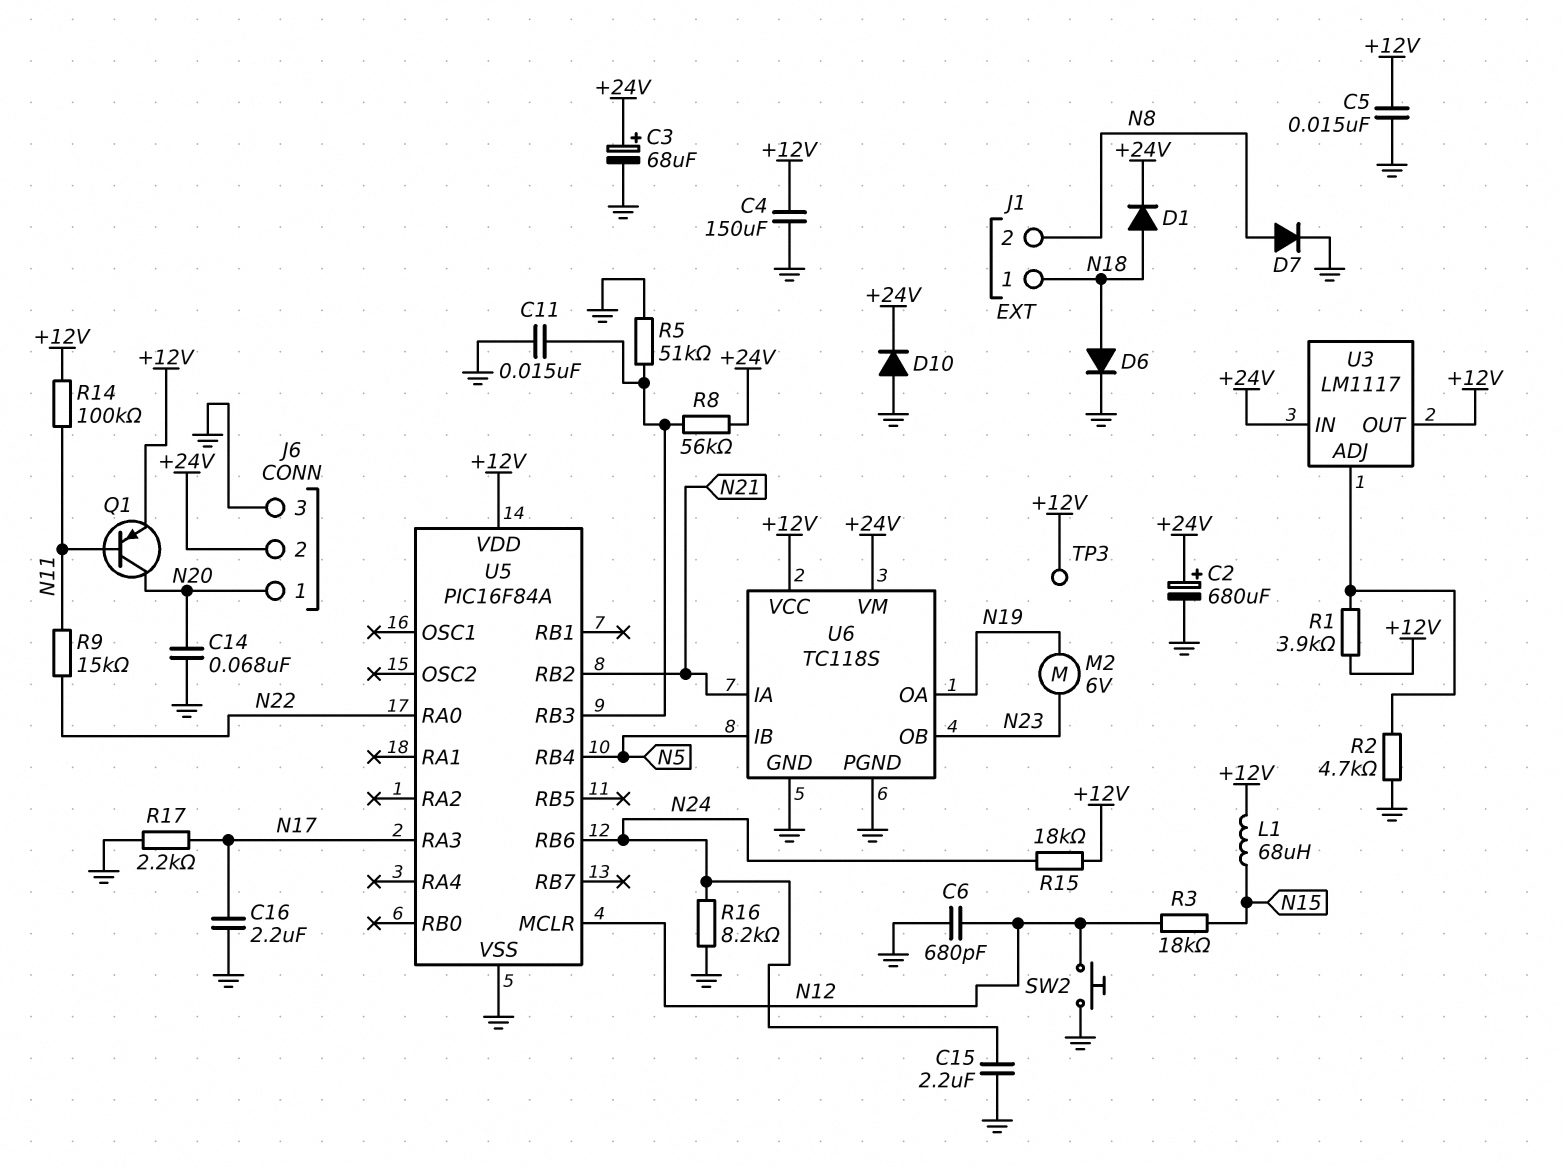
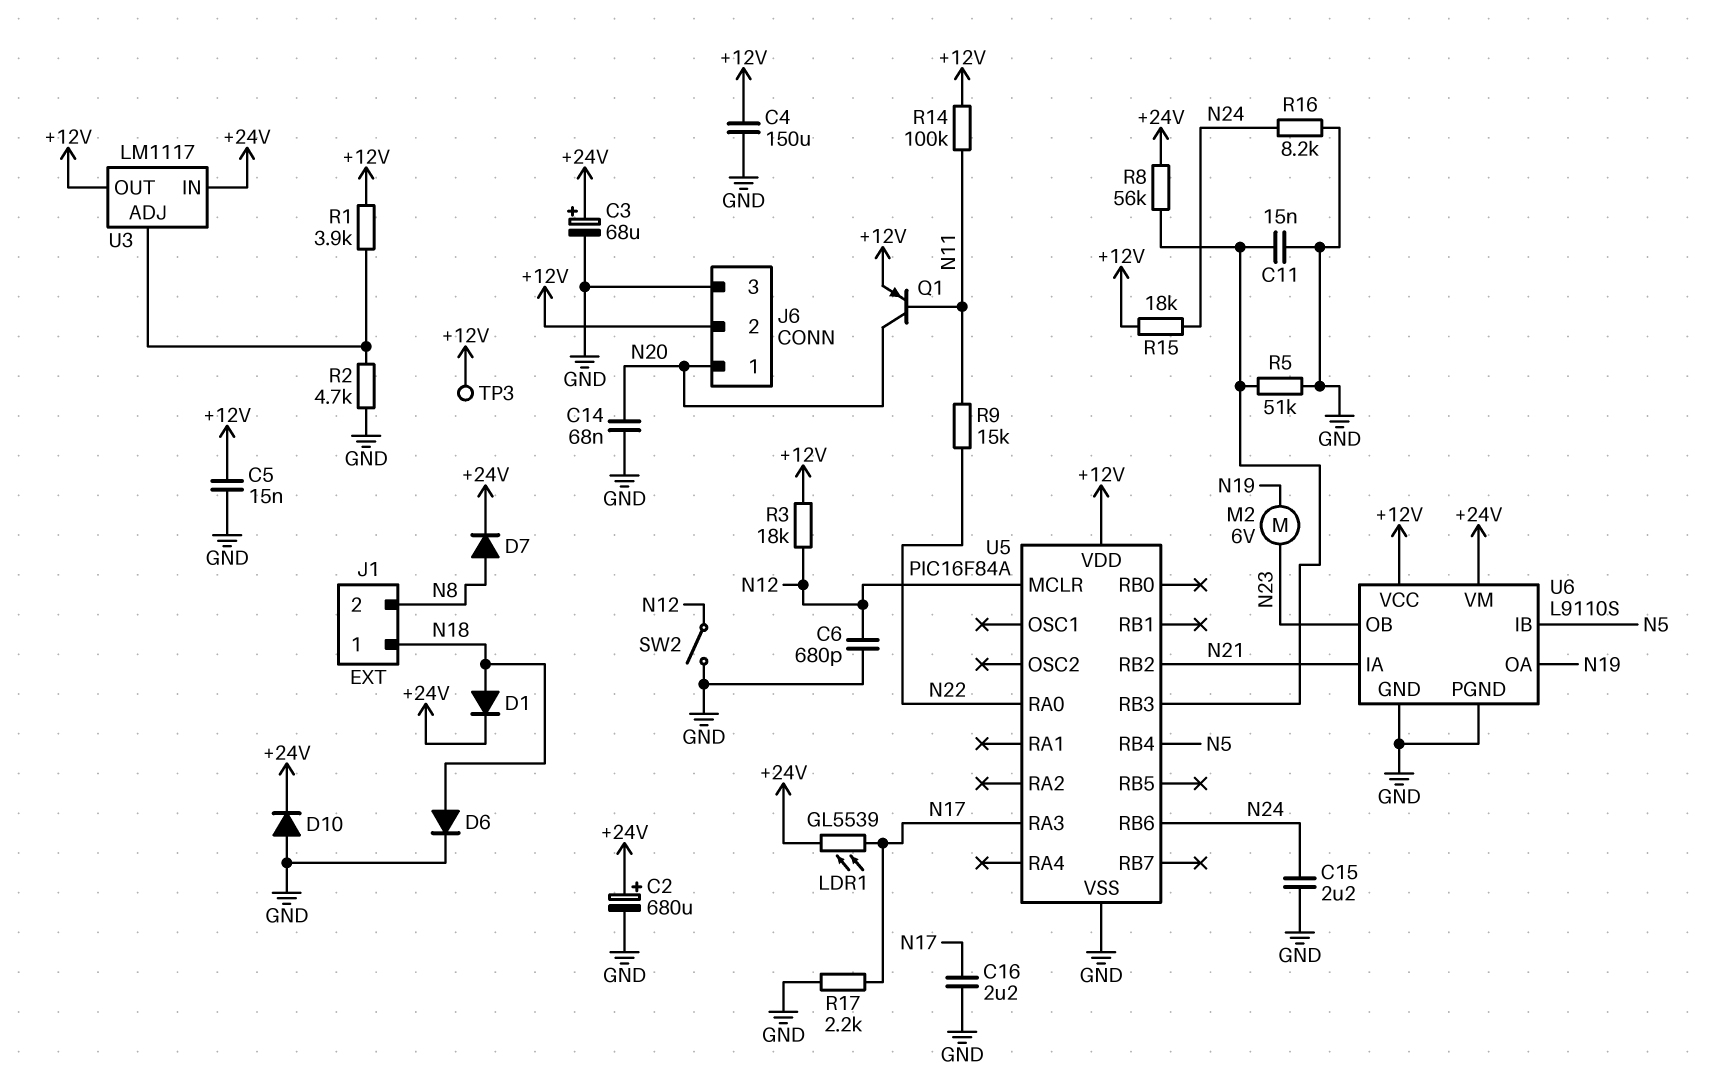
D7: diode (A N8, K GND) -> diode (A N8, K +24V)
J6 pin 2: +24V -> +12V
L1: 68uH (+12V, N15) -> none
LDR1: none -> GL5539 (+24V, N17)
R3: 18k (N12, N15) -> 18k (+12V, N12)
SW2: button (GND, N12) -> switch (GND, N12)
U6: TC118S -> L9110S

